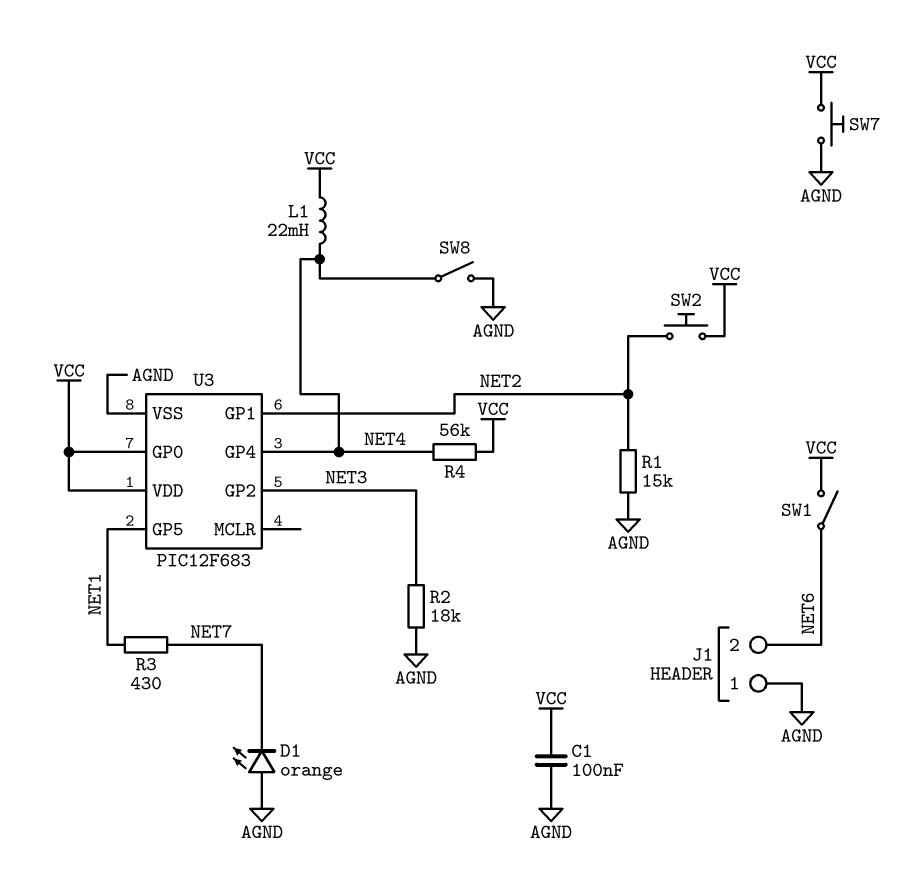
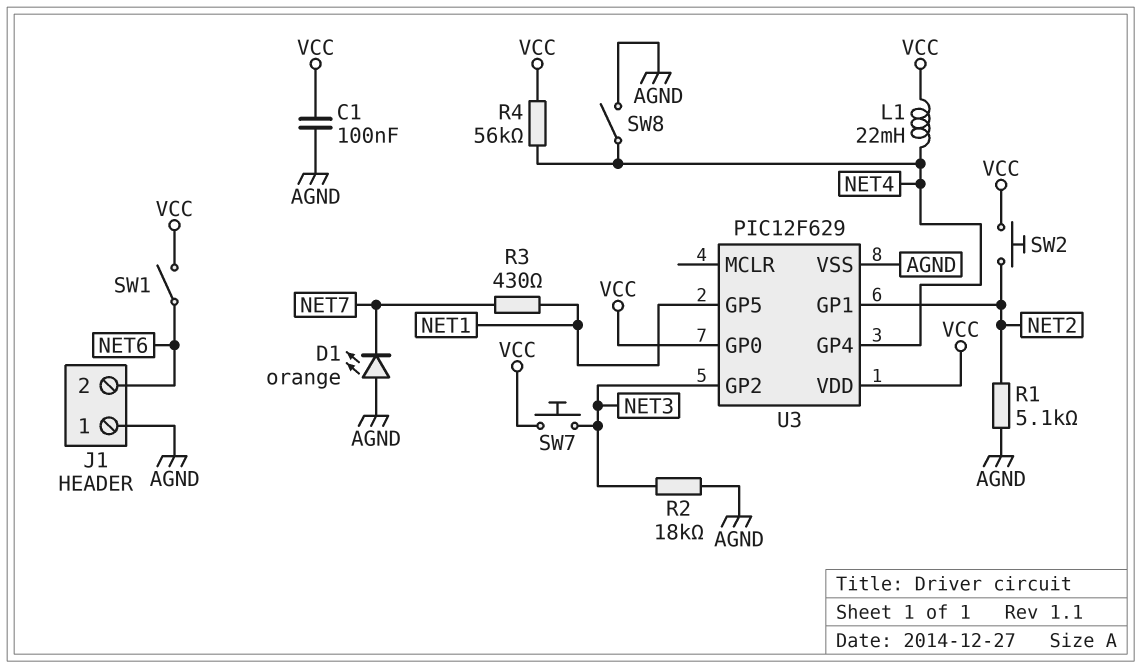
R1: 15k (AGND, NET2) -> 5.1k (AGND, NET2)
SW7: button (AGND, VCC) -> button (NET3, VCC)
U3: PIC12F683 -> PIC12F629

